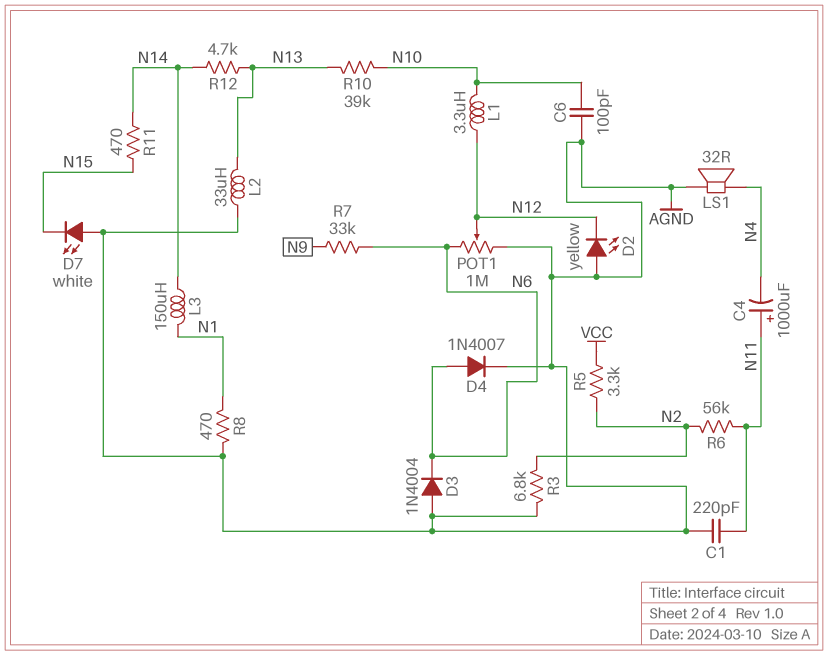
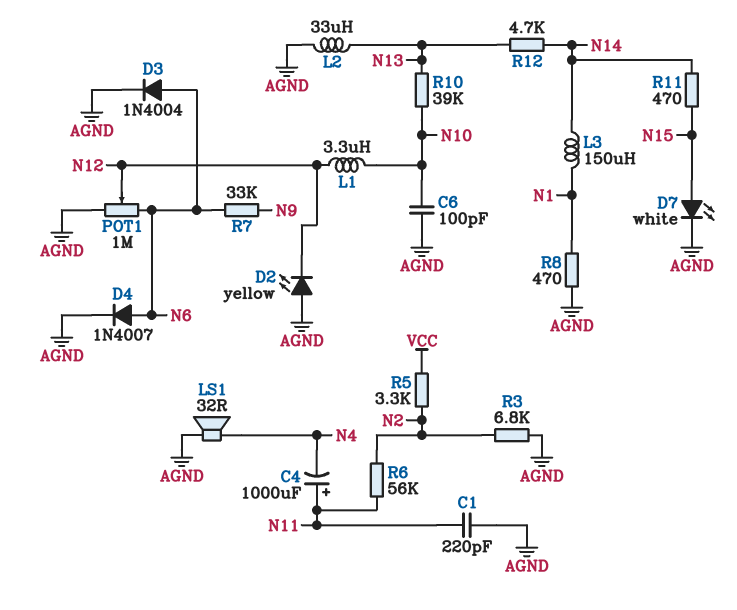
D3: diode 1N4004 (A AGND, K N6) -> diode 1N4004 (A N6, K AGND)
D7: LED white (A AGND, K N15) -> LED white (A N15, K AGND)

